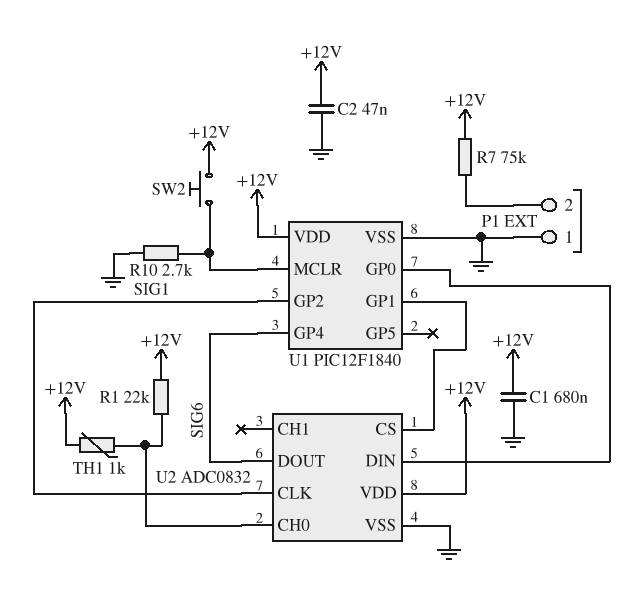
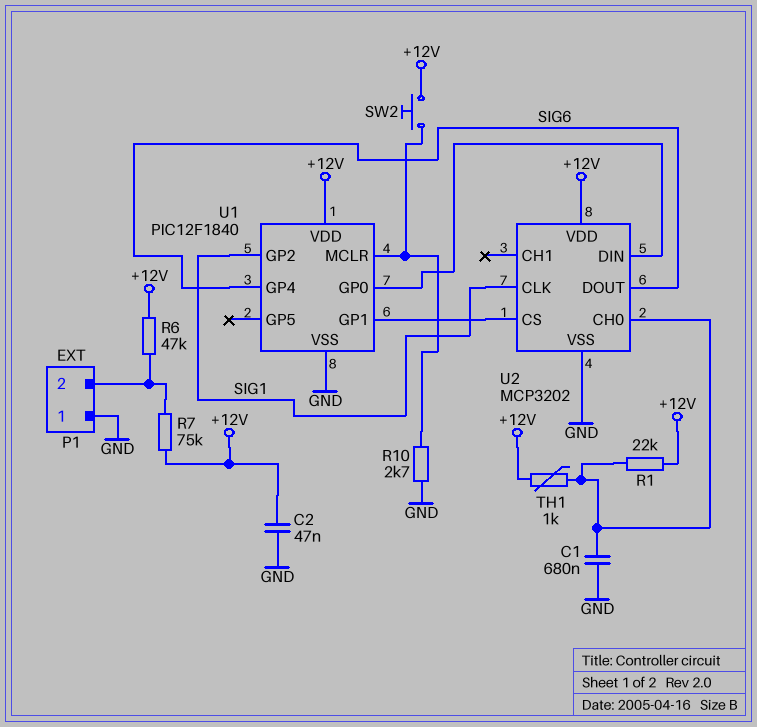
C1: 680nF (+12V, GND) -> 680nF (GND, U2/CH0)
R6: none -> 47k (+12V, P1/2)
U2: ADC0832 -> MCP3202

